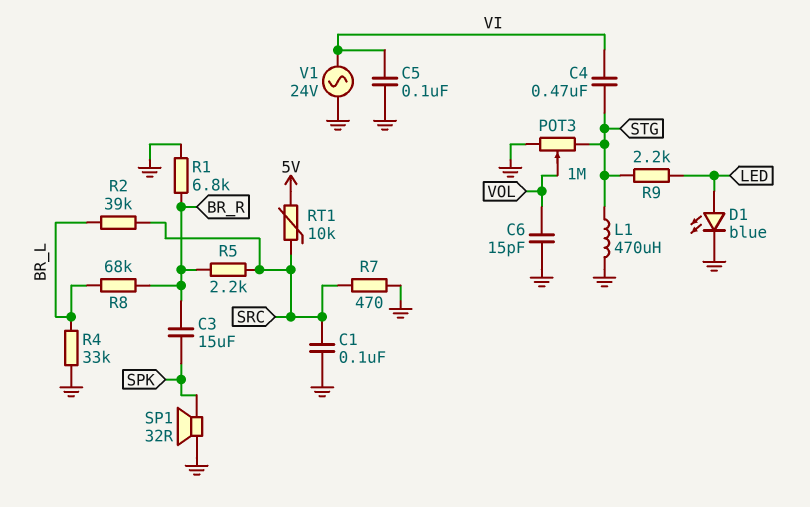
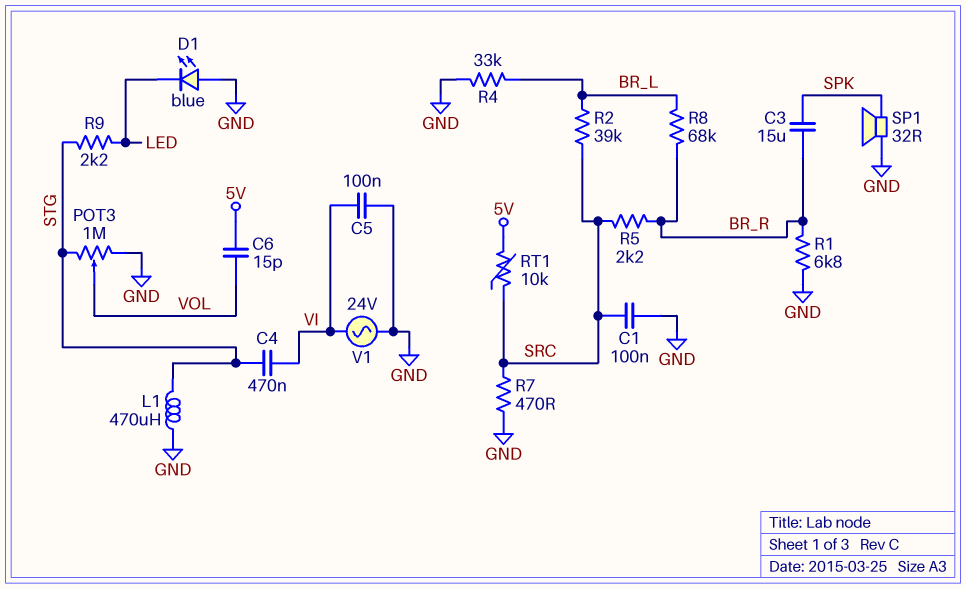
C6: 15pF (GND, VOL) -> 15pF (5V, VOL)
D1: LED blue (A LED, K GND) -> LED blue (A GND, K LED)

